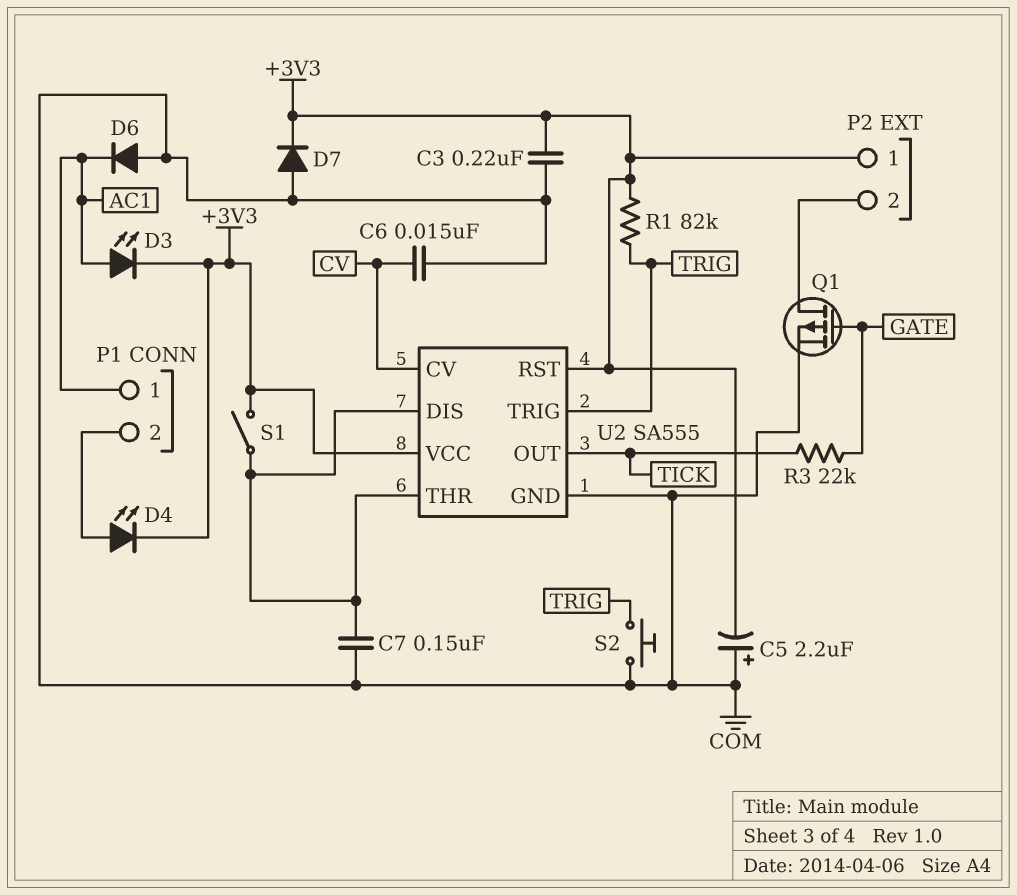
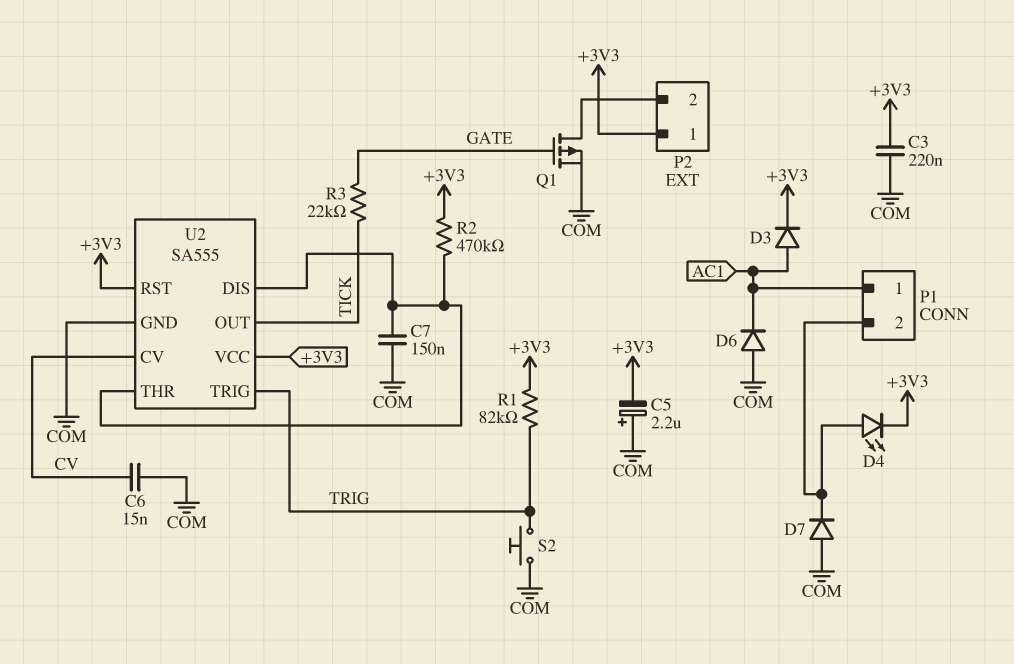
D3: LED (A AC1, K +3V3) -> diode (A AC1, K +3V3)
D7: diode (A COM, K +3V3) -> diode (A COM, K P1/2)
R2: none -> 470k (+3V3, U2/DIS)
S1: switch (+3V3, U2/DIS) -> none

